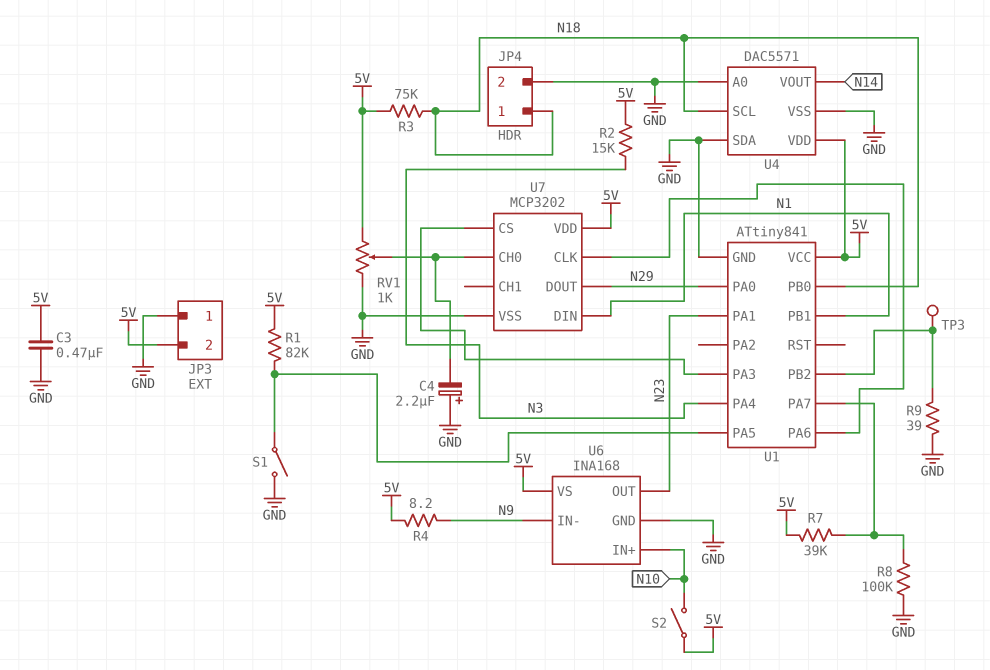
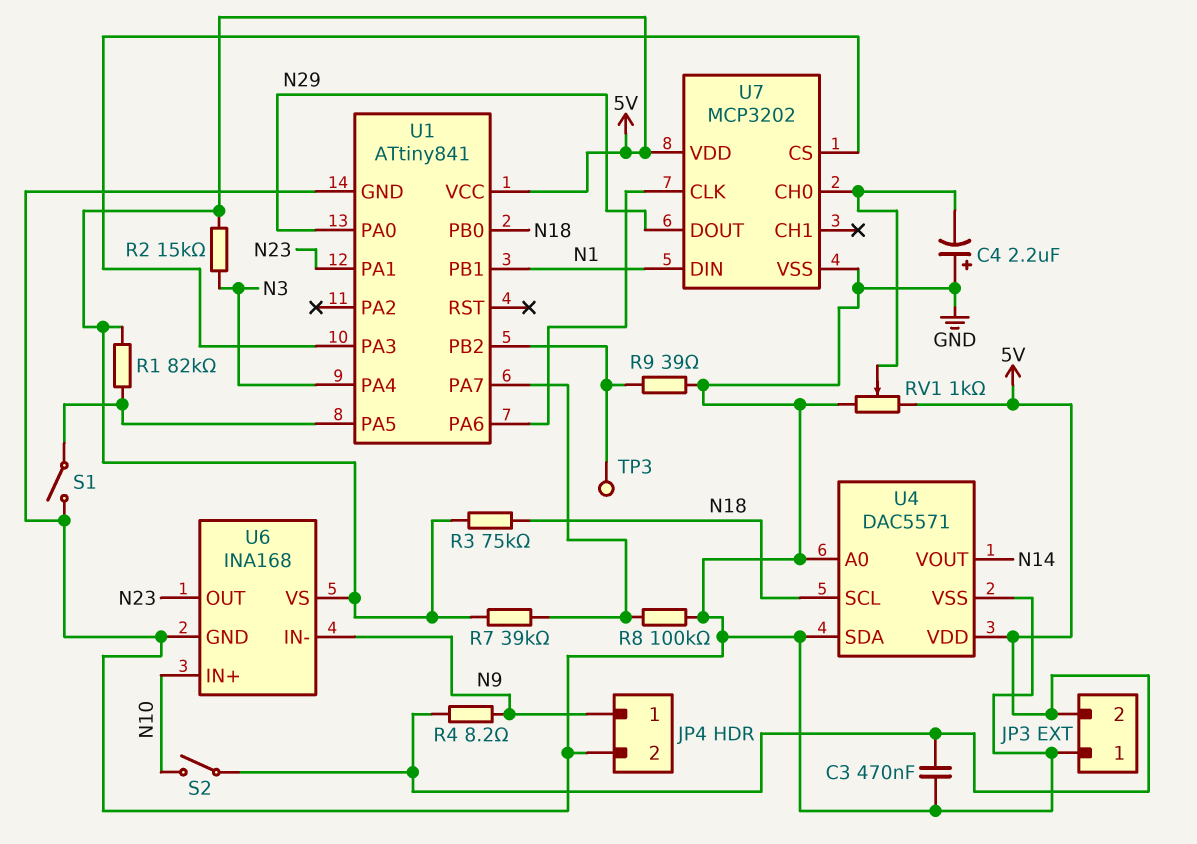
JP4 pin 1: N18 -> N9

